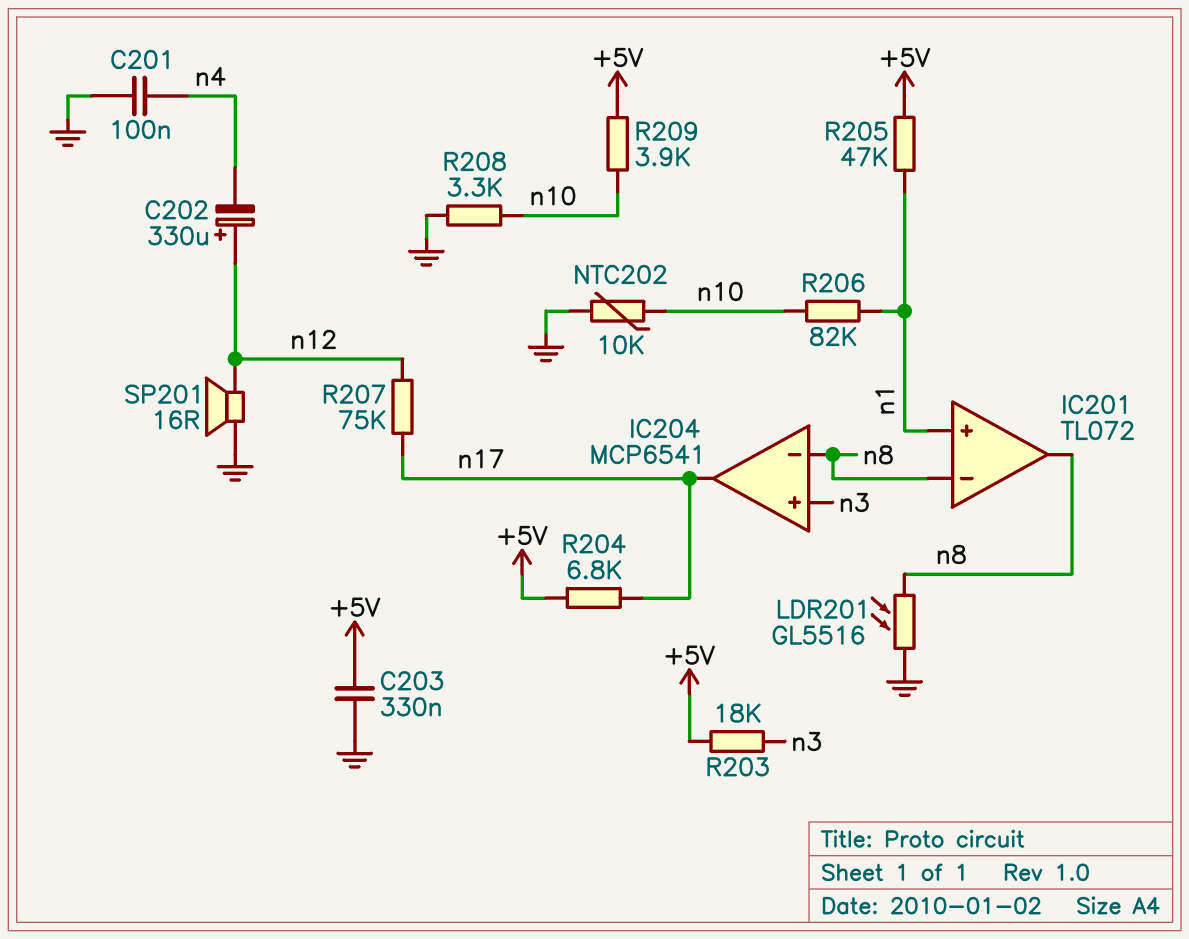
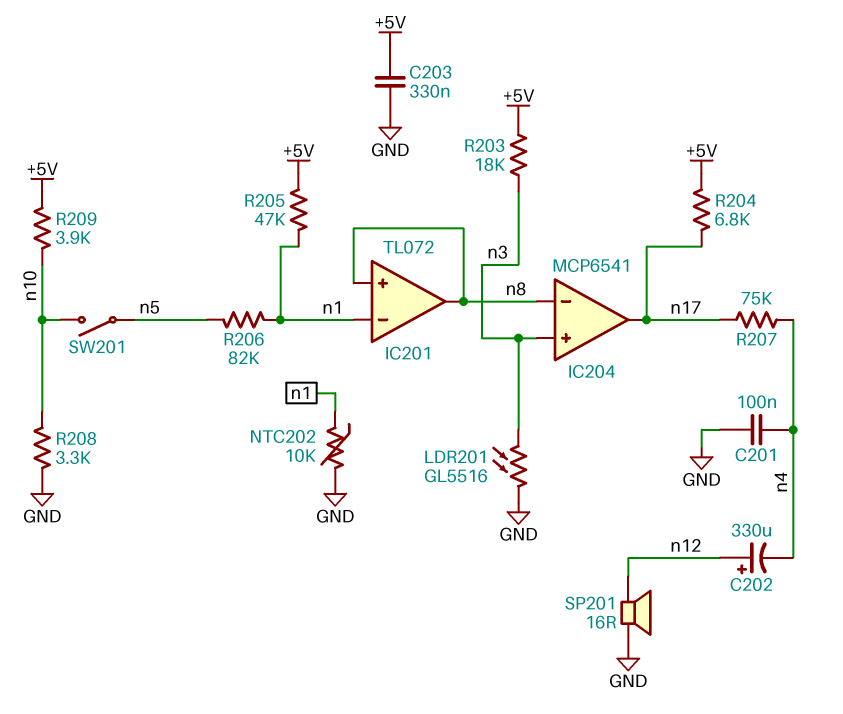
IC201 pin in+: n1 -> n8
IC201 pin in-: n8 -> n1
LDR201: GL5516 (GND, n8) -> GL5516 (GND, n3)
NTC202: 10k (GND, n10) -> 10k (GND, n1)
R206: 82k (n1, n10) -> 82k (n1, n5)
R207: 75k (n12, n17) -> 75k (n4, n17)
SW201: none -> switch (n5, n10)

